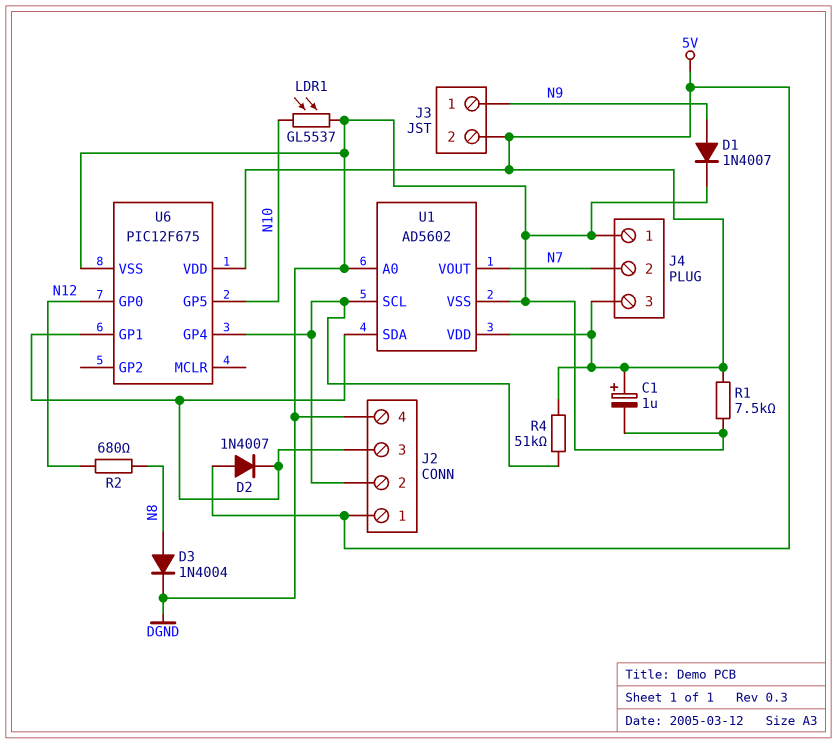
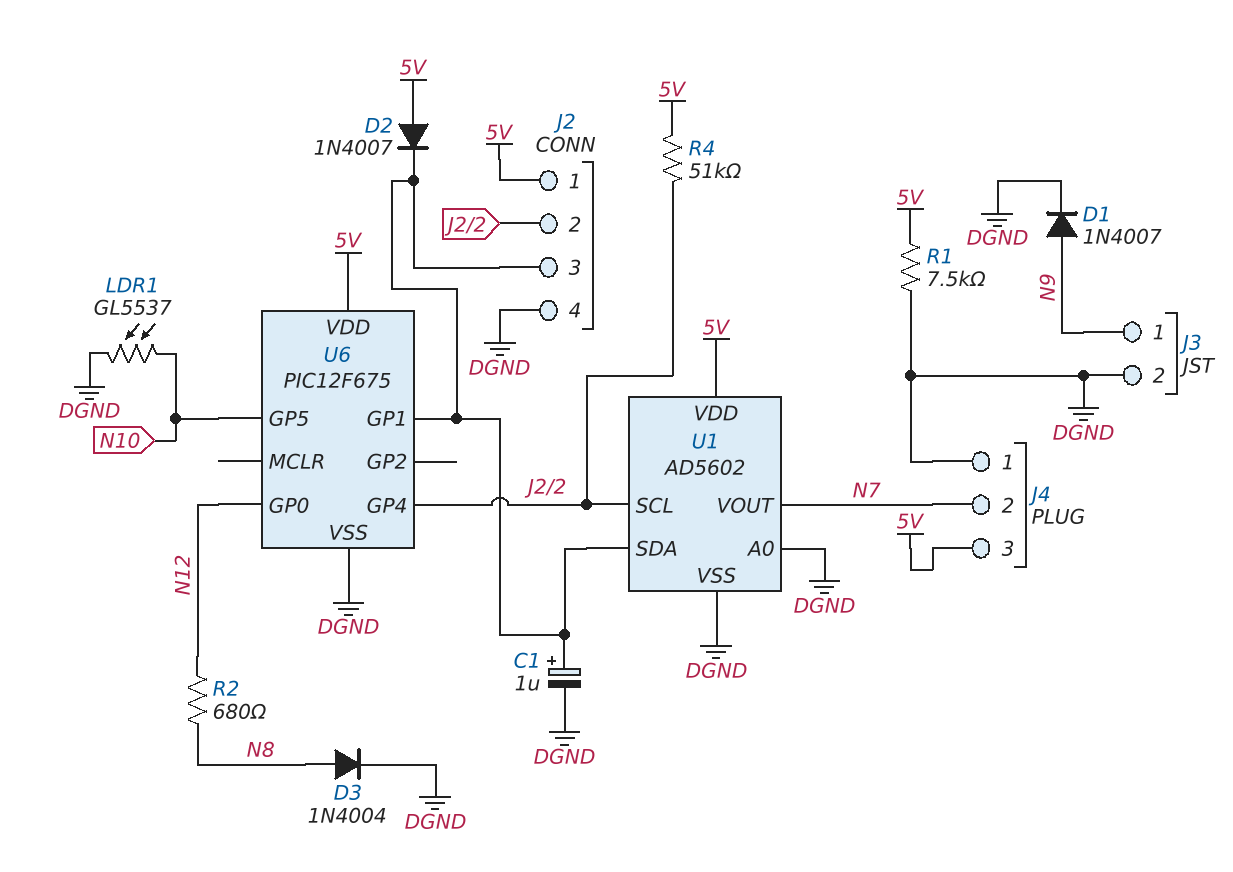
C1: 1uF (plus 5V, minus DGND) -> 1uF (plus J2/3, minus DGND)
J3 pin 2: 5V -> DGND

